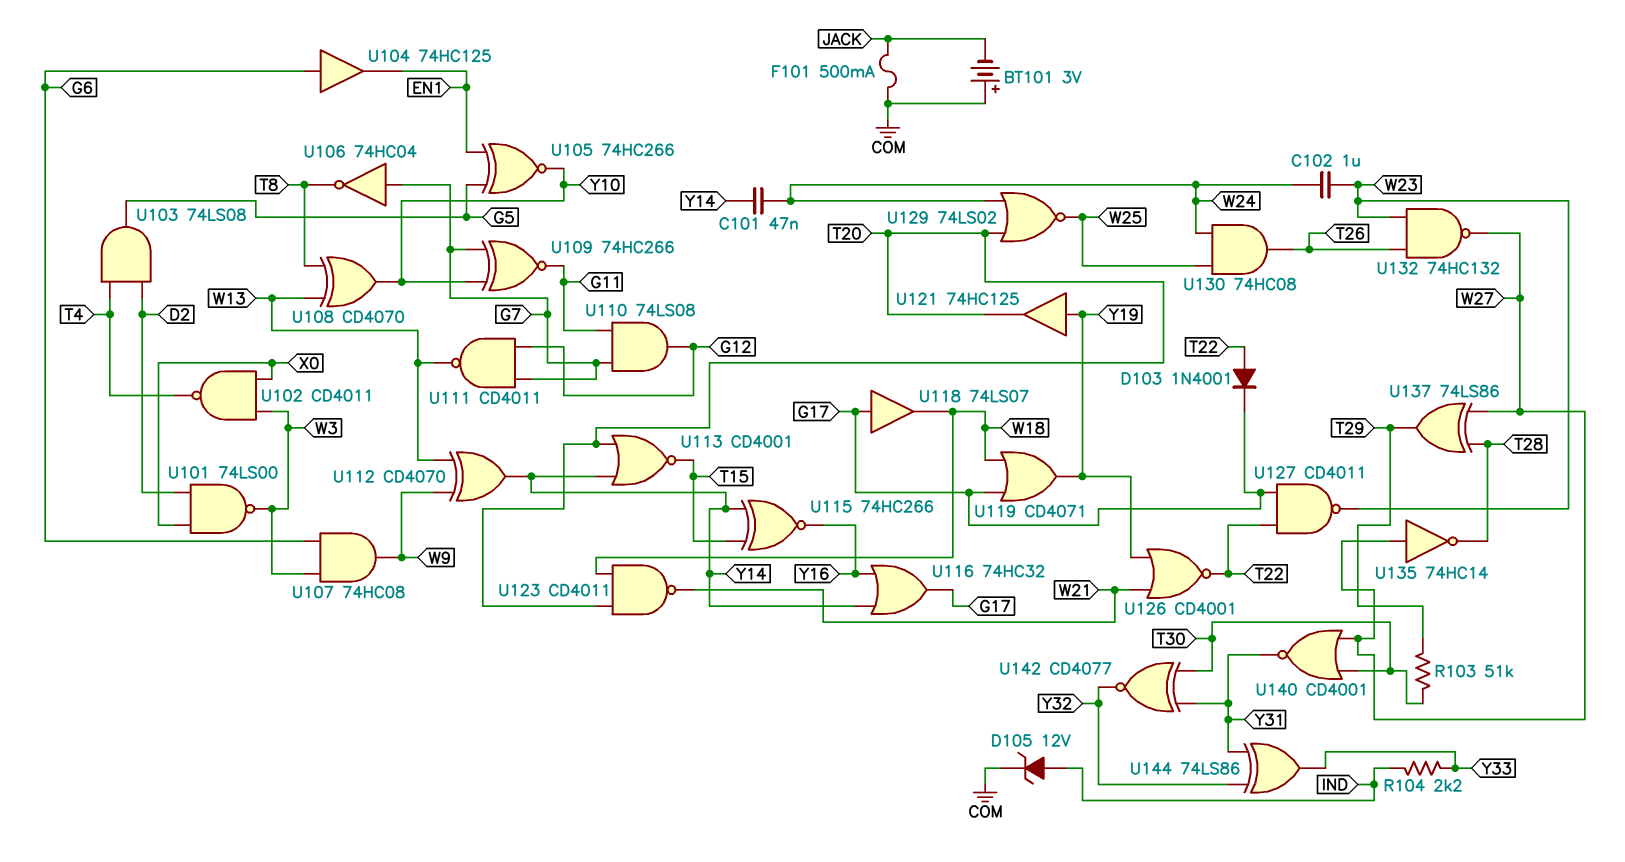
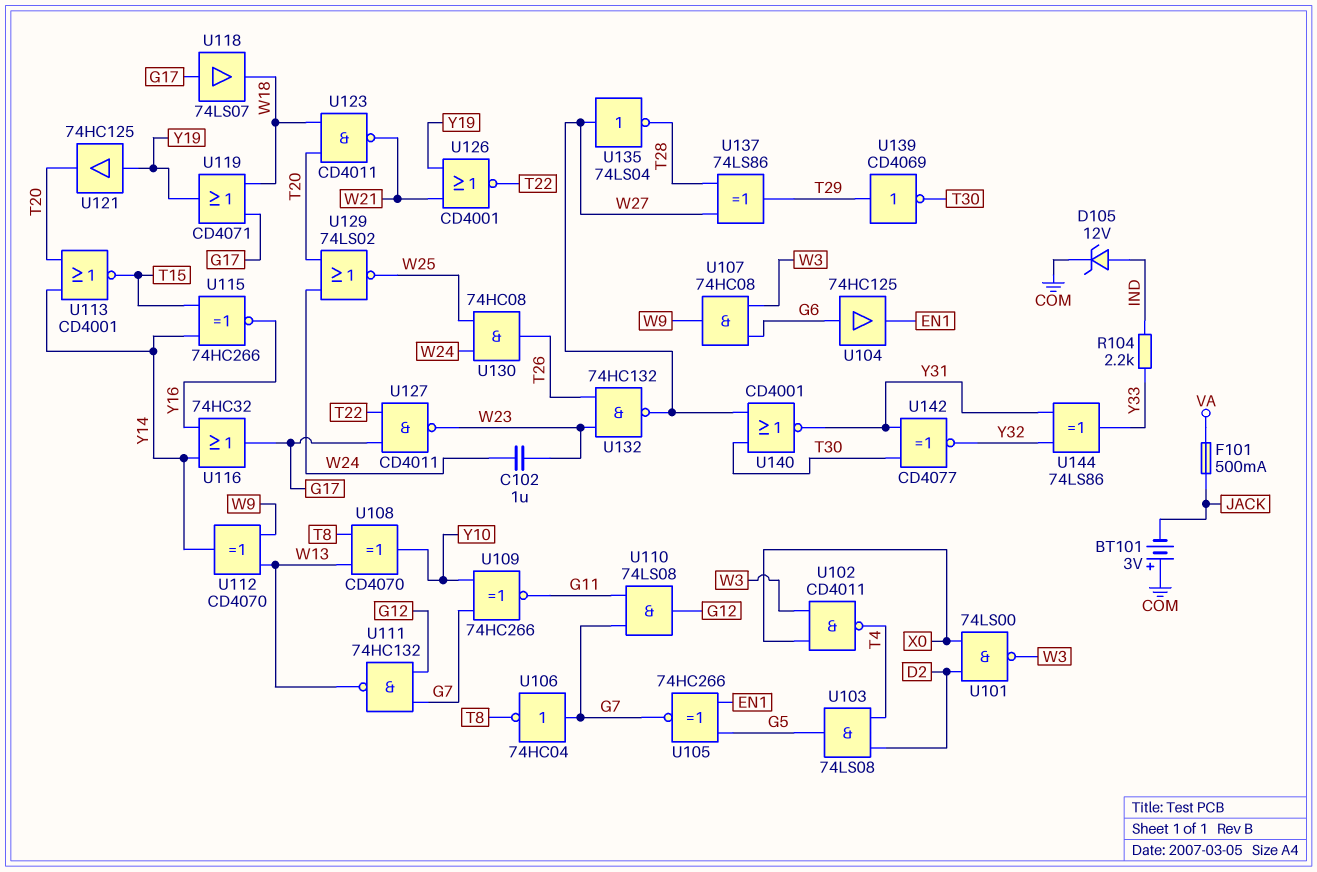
C101: 47nF (W24, Y14) -> none
D103: diode 1N4001 (A T22, K G17) -> none
F101: 500mA (COM, JACK) -> 500mA (JACK, VA)
R103: 51k (T29, T30) -> none
U105: XNOR 74HC266 (in EN1, in G5, out Y10) -> XNOR 74HC266 (in EN1, in G5, out G7)
U111: NAND CD4011 (in G7, in G12, out W13) -> NAND 74HC132 (in G7, in G12, out W13)
U135: NOT 74HC14 (in W27, out T28) -> NOT 74LS04 (in W27, out T28)
U139: none -> NOT CD4069 (in T29, out T30)

